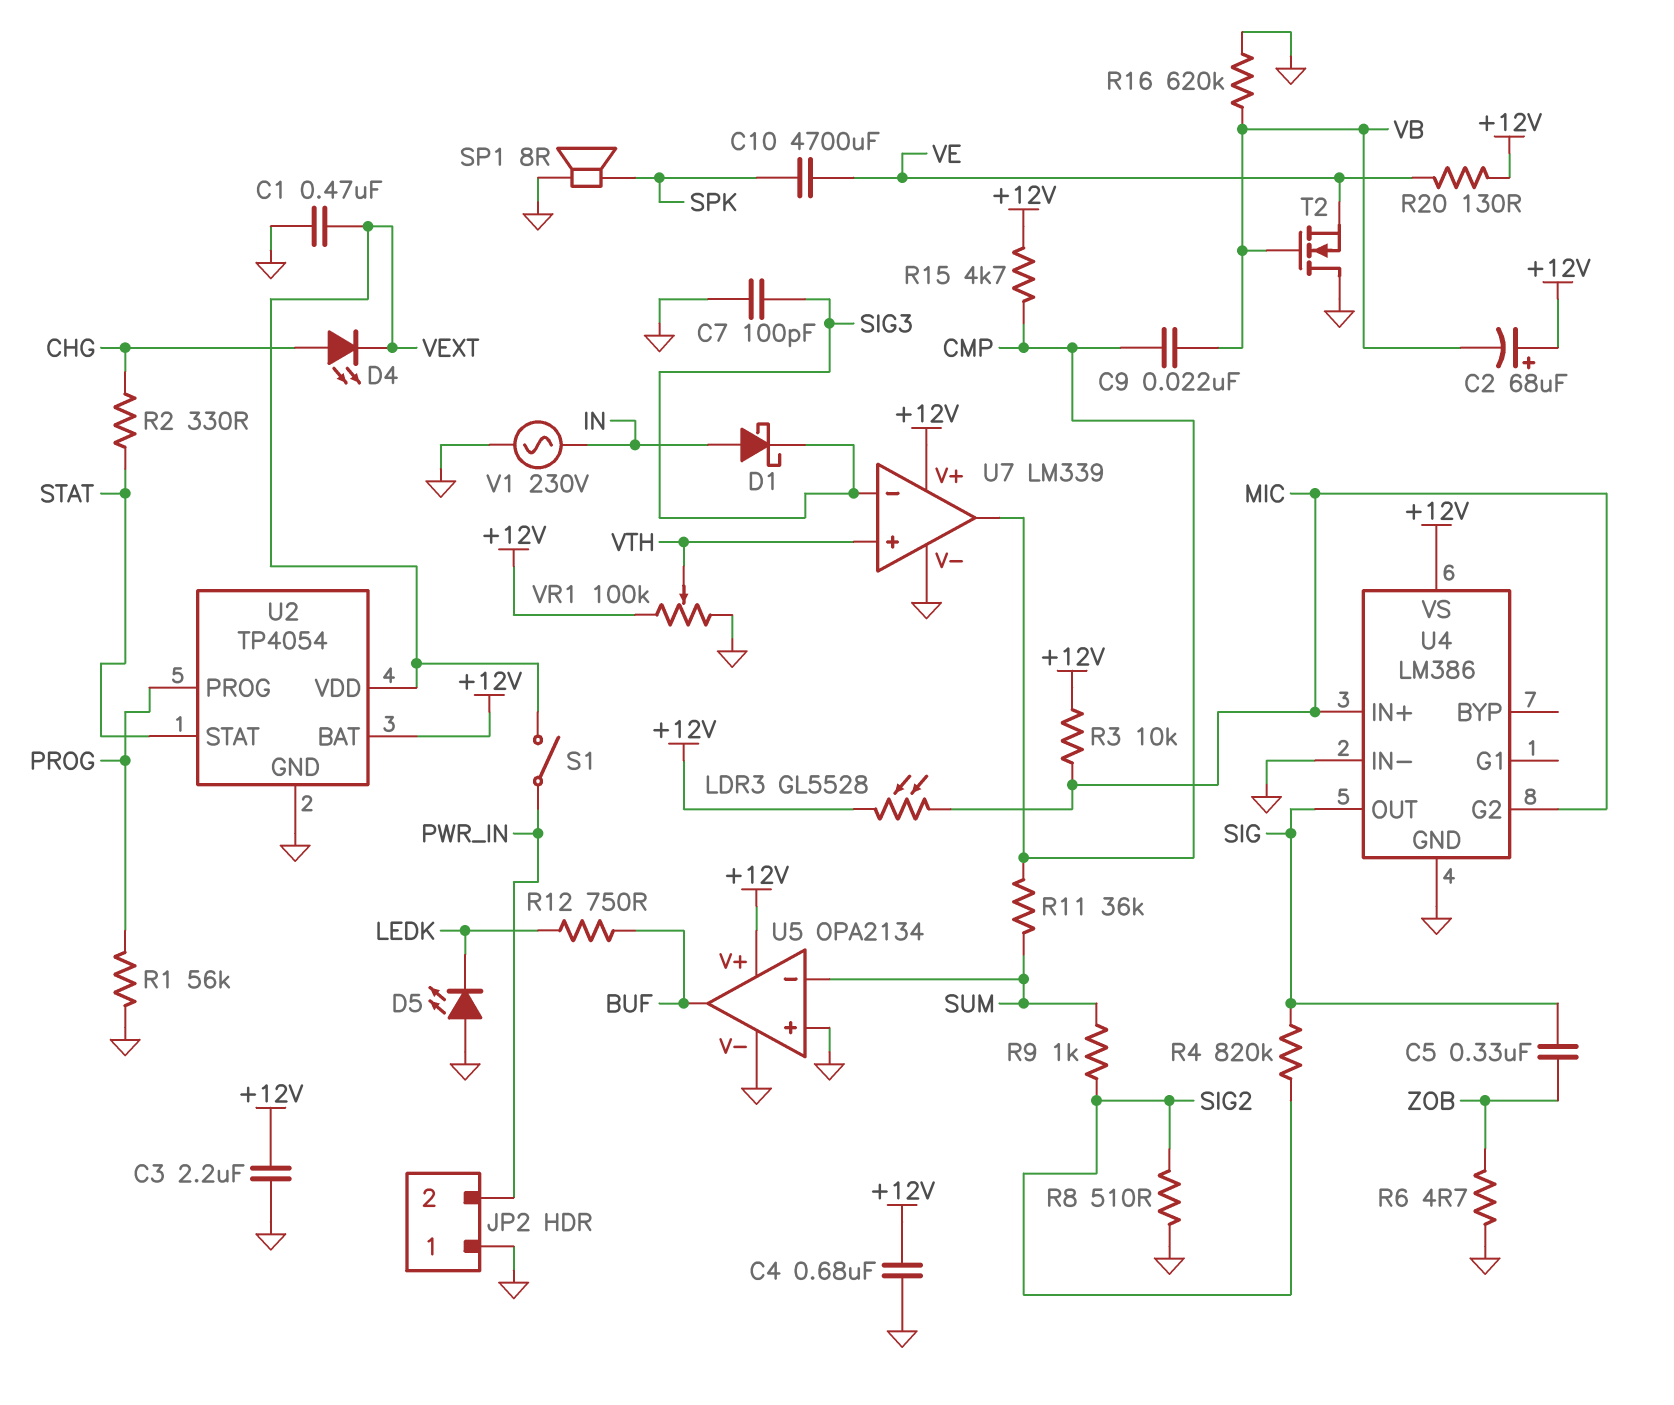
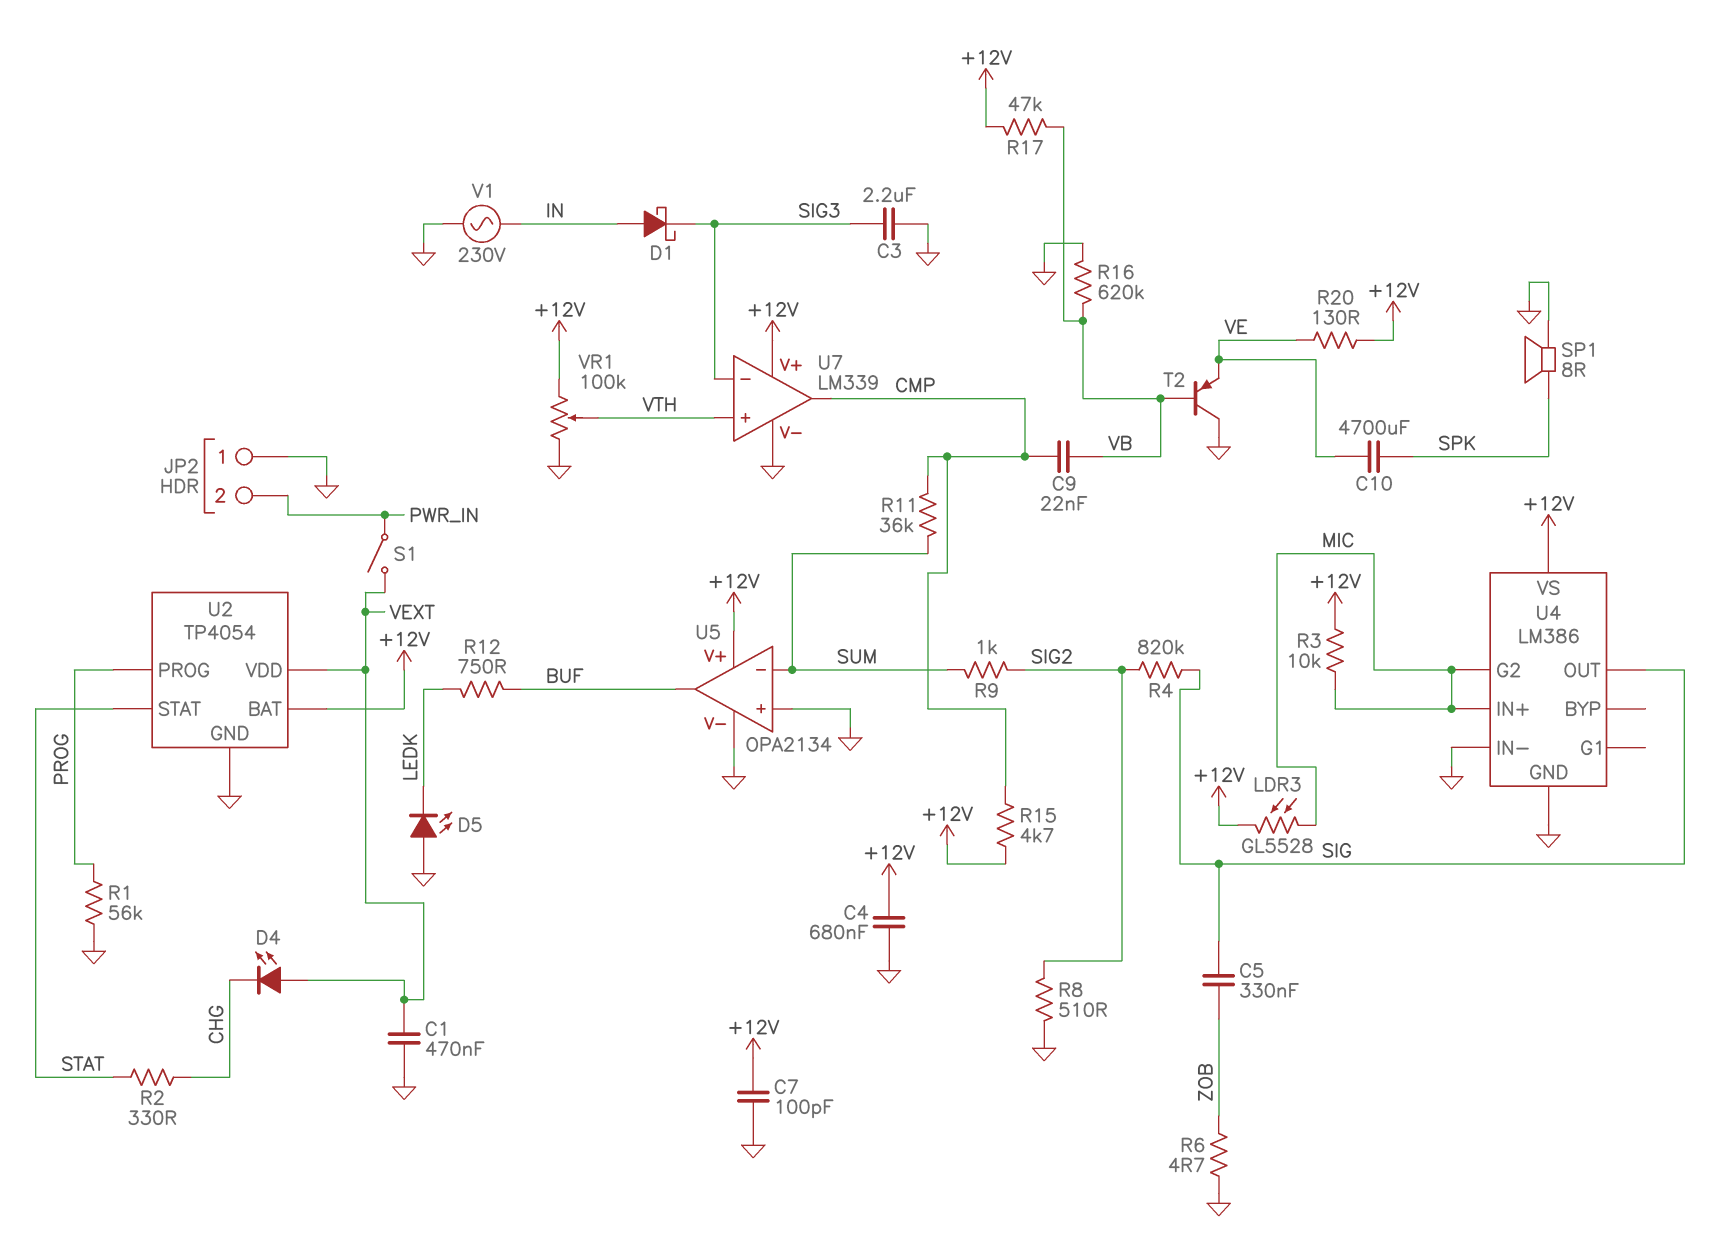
C2: 68uF (plus +12V, minus VB) -> none
C3: 2.2uF (+12V, GND) -> 2.2uF (GND, SIG3)
C7: 100pF (GND, SIG3) -> 100pF (+12V, GND)
D4: LED (A CHG, K VEXT) -> LED (A VEXT, K CHG)
R17: none -> 47k (+12V, VB)
T2: NMOS (G VB, D GND, S VE) -> PNP (B VB, C GND, E VE)

